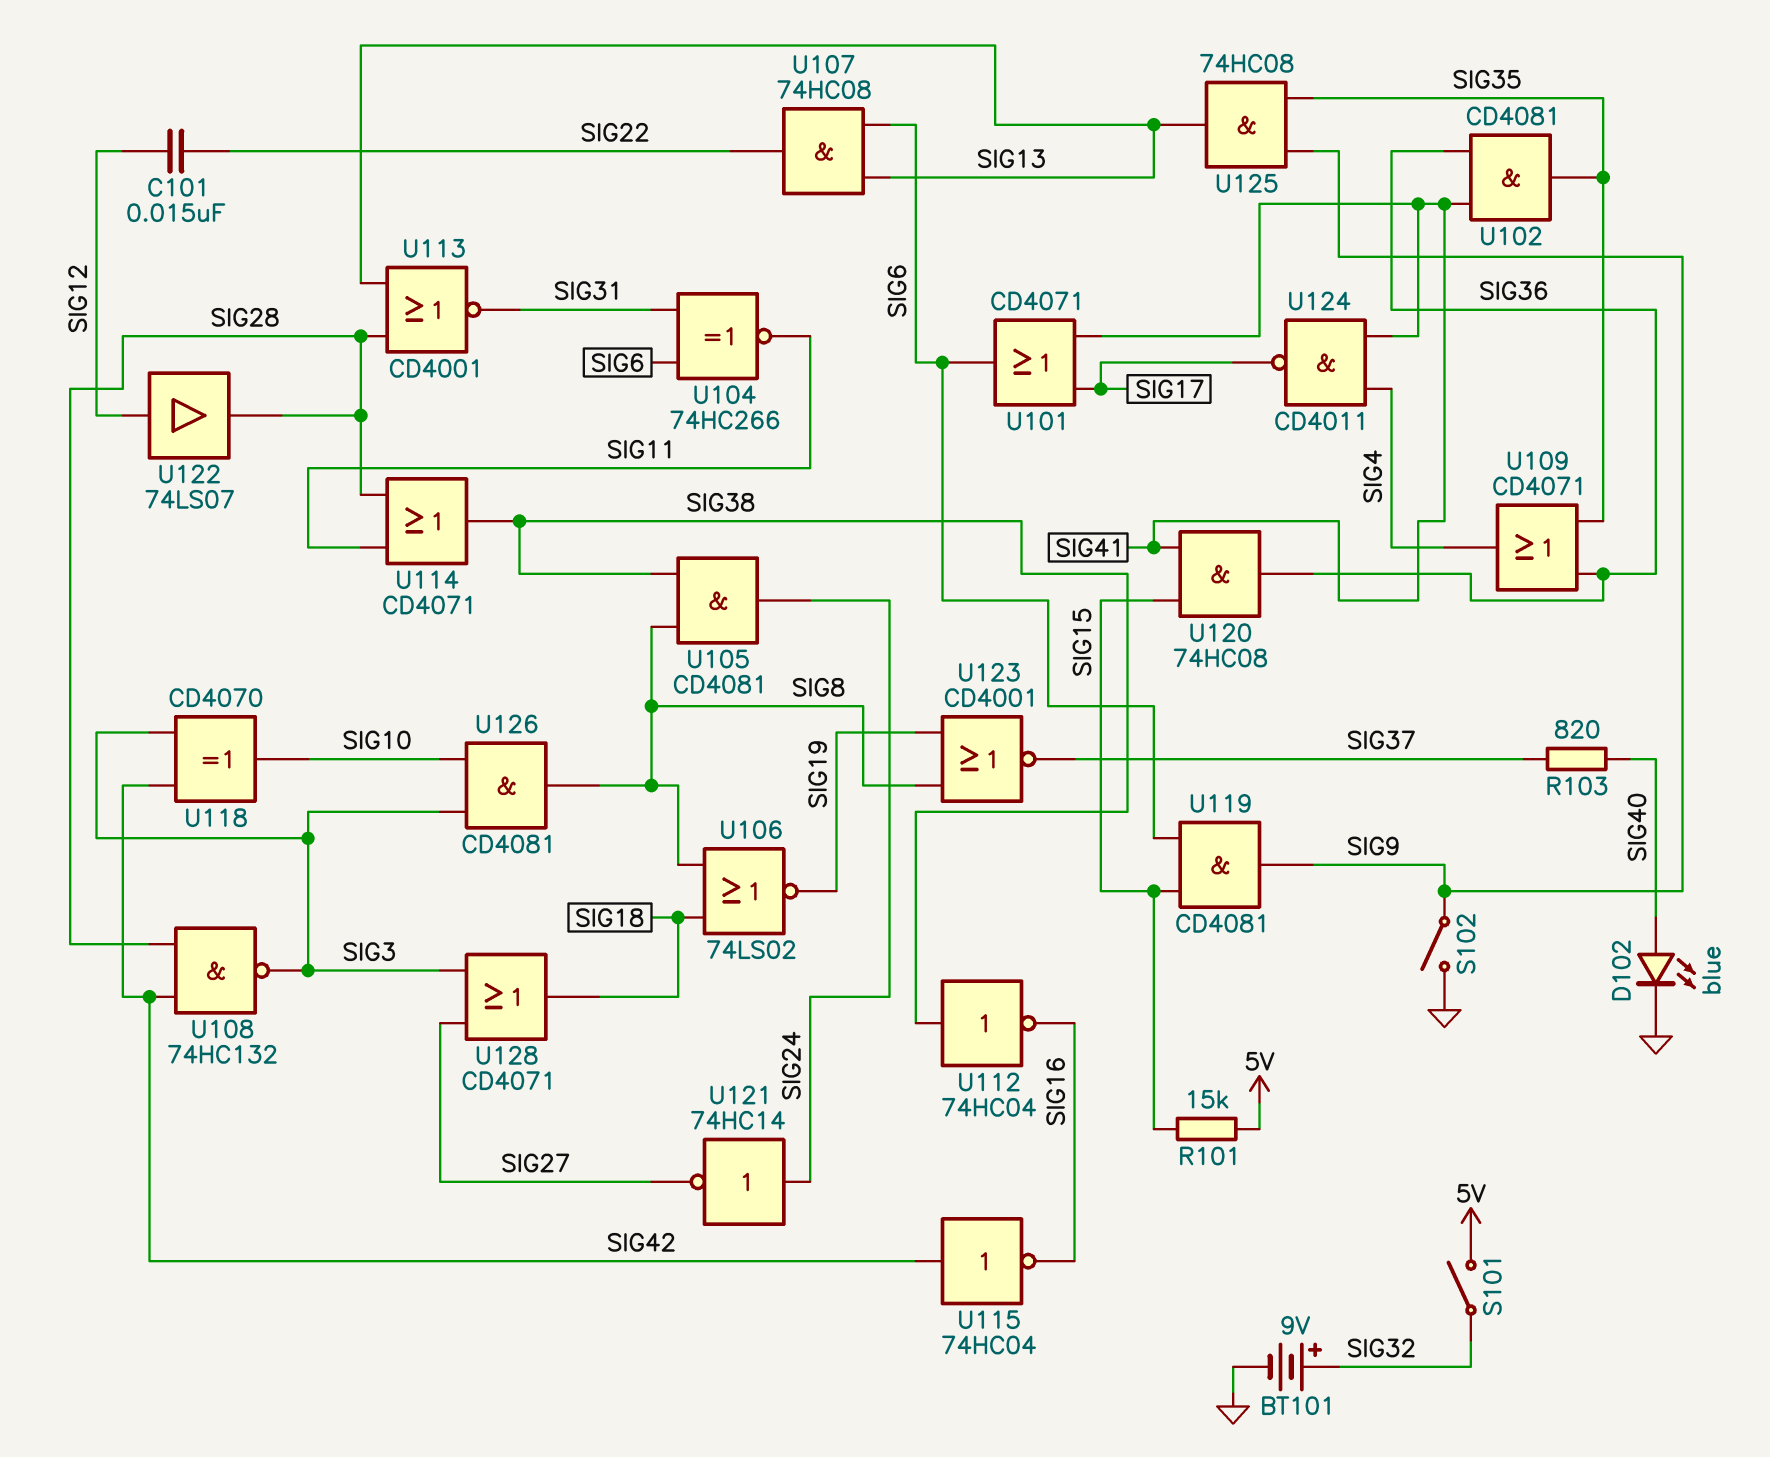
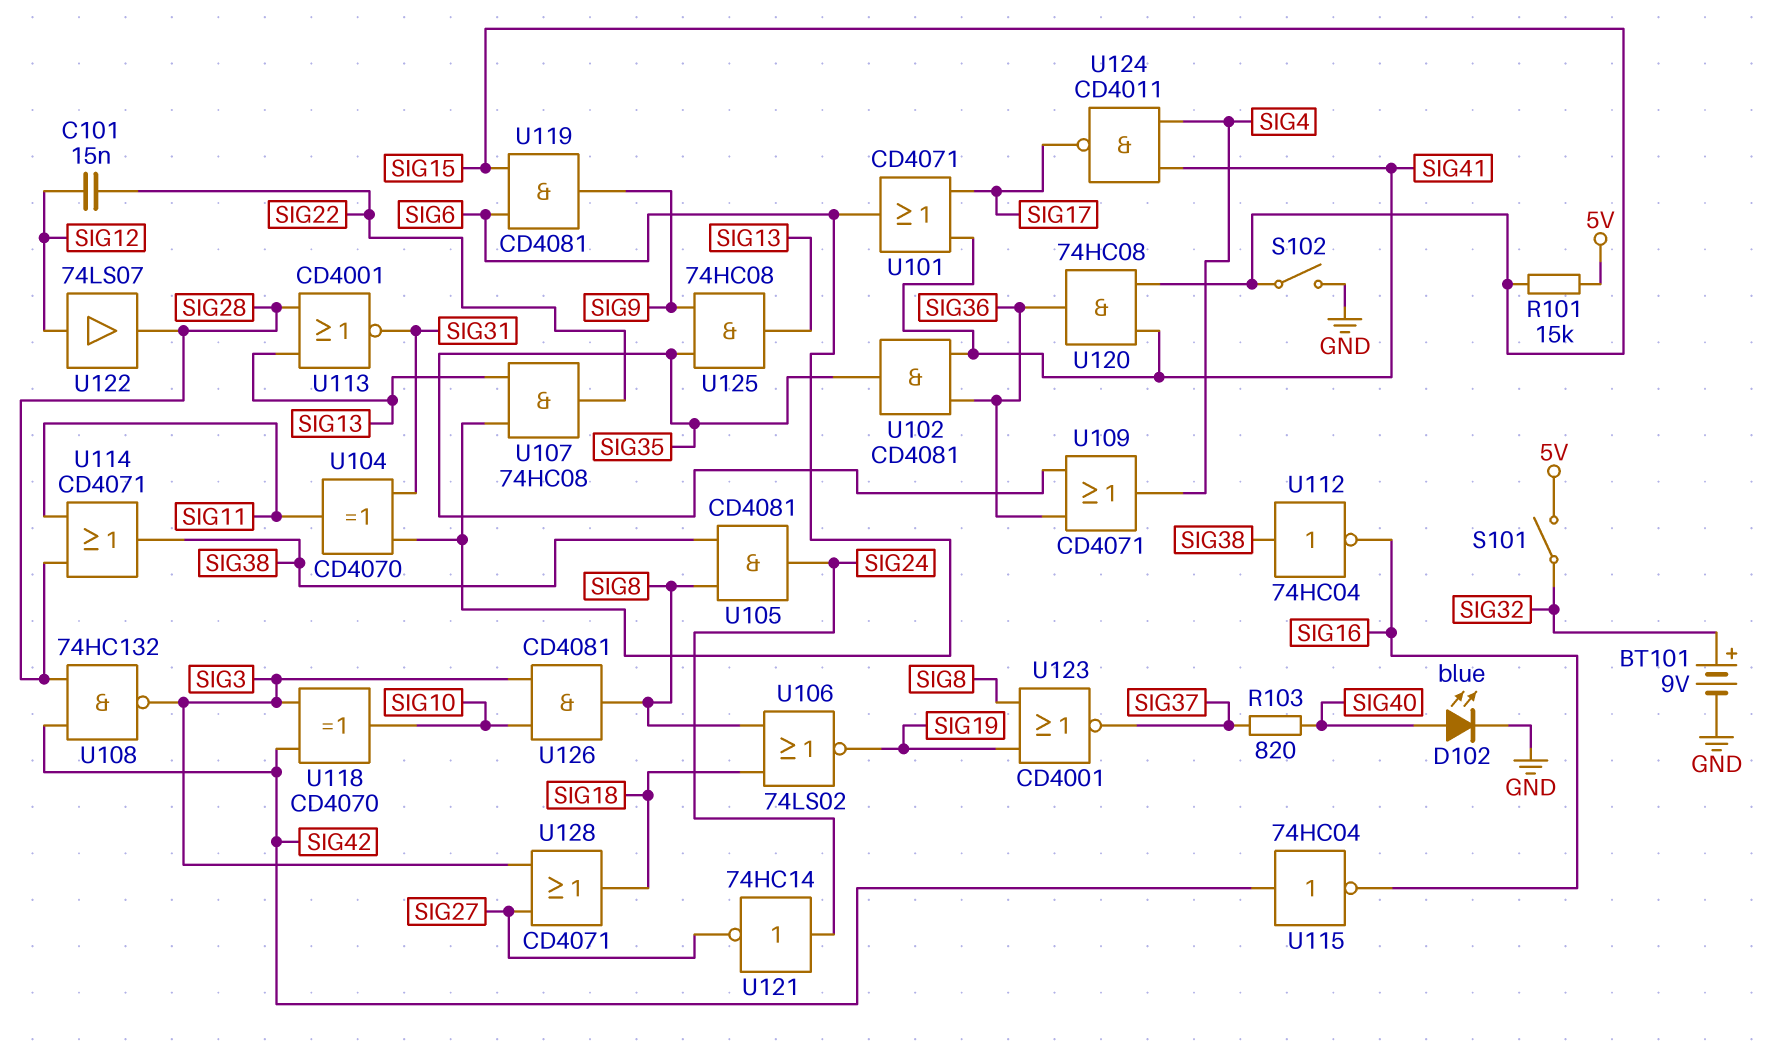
S102: switch (GND, SIG9) -> switch (GND, SIG15)
U104: XNOR 74HC266 (in SIG6, in SIG31, out SIG11) -> XOR CD4070 (in SIG6, in SIG31, out SIG11)

